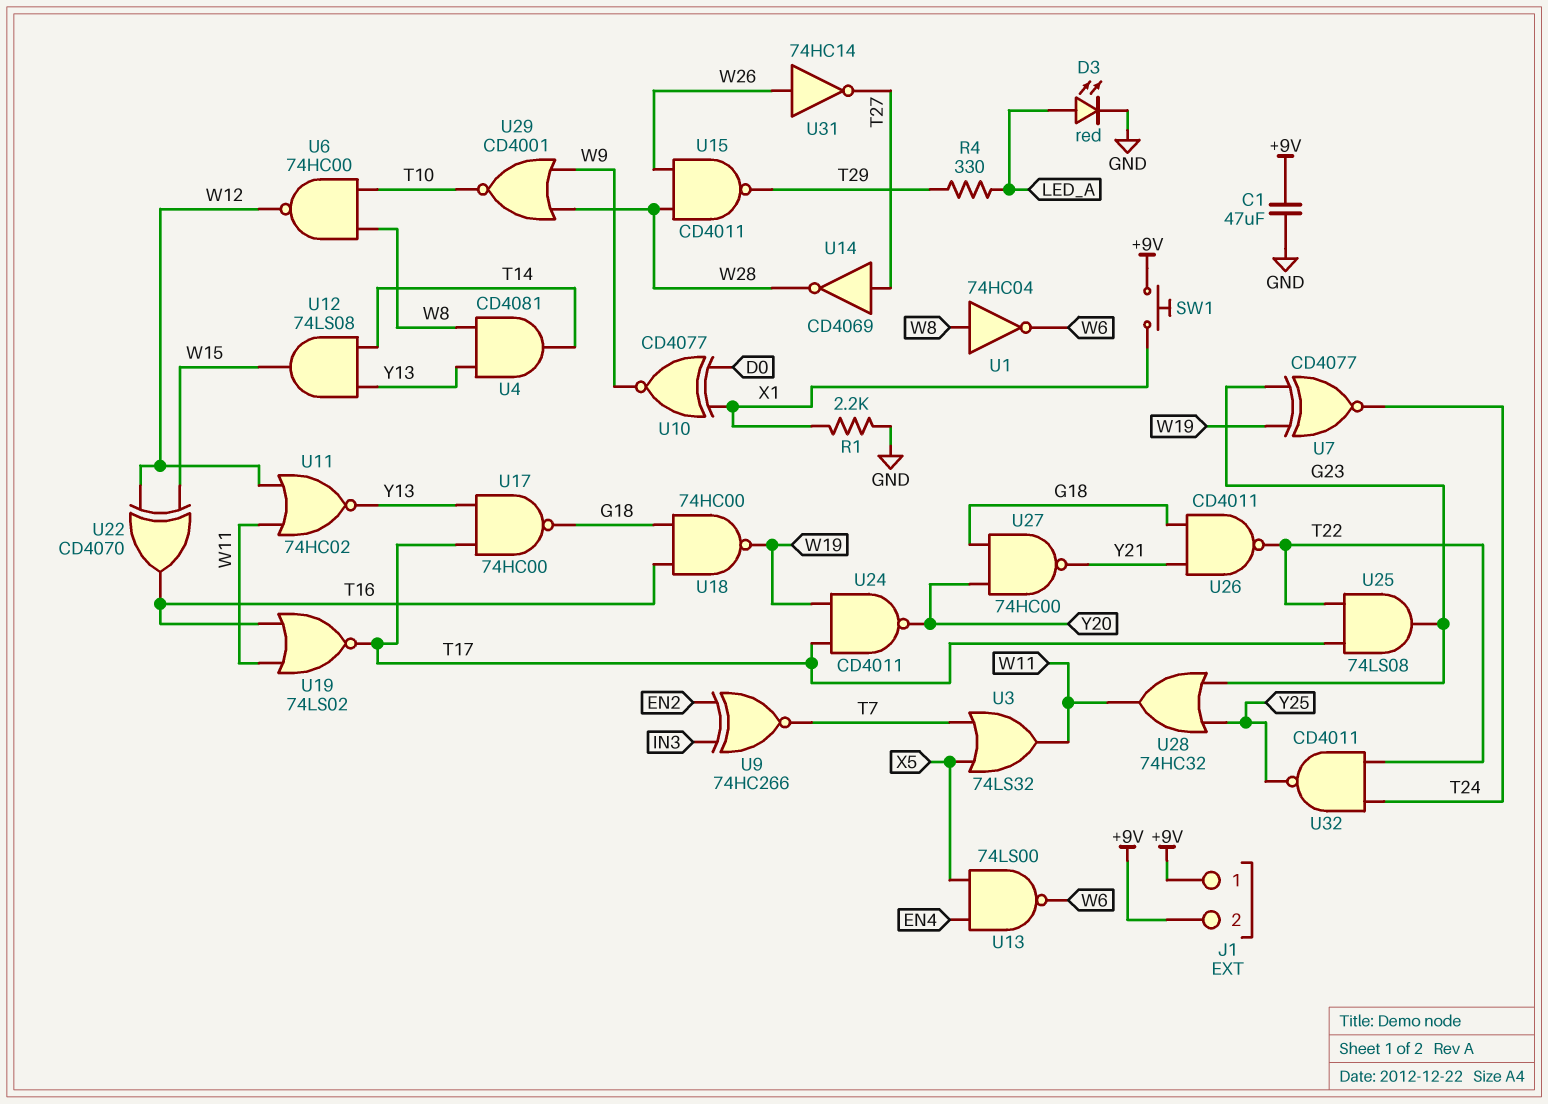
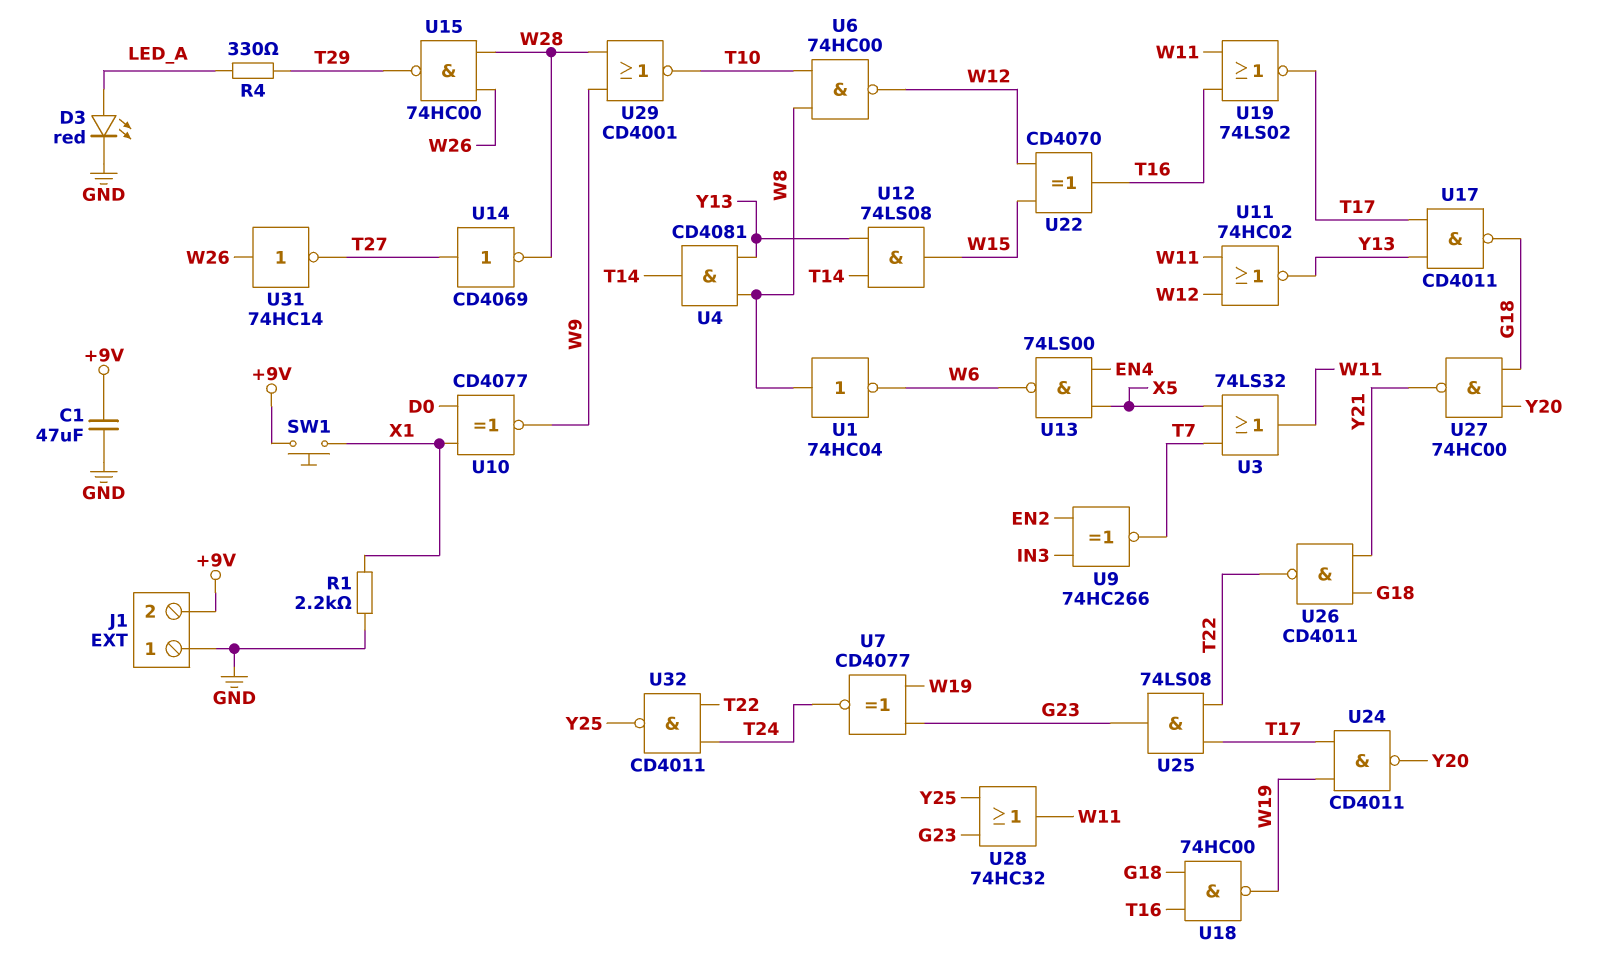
J1 pin 1: +9V -> GND
U15: NAND CD4011 (in W26, in W28, out T29) -> NAND 74HC00 (in W26, in W28, out T29)
U17: NAND 74HC00 (in T17, in Y13, out G18) -> NAND CD4011 (in T17, in Y13, out G18)

